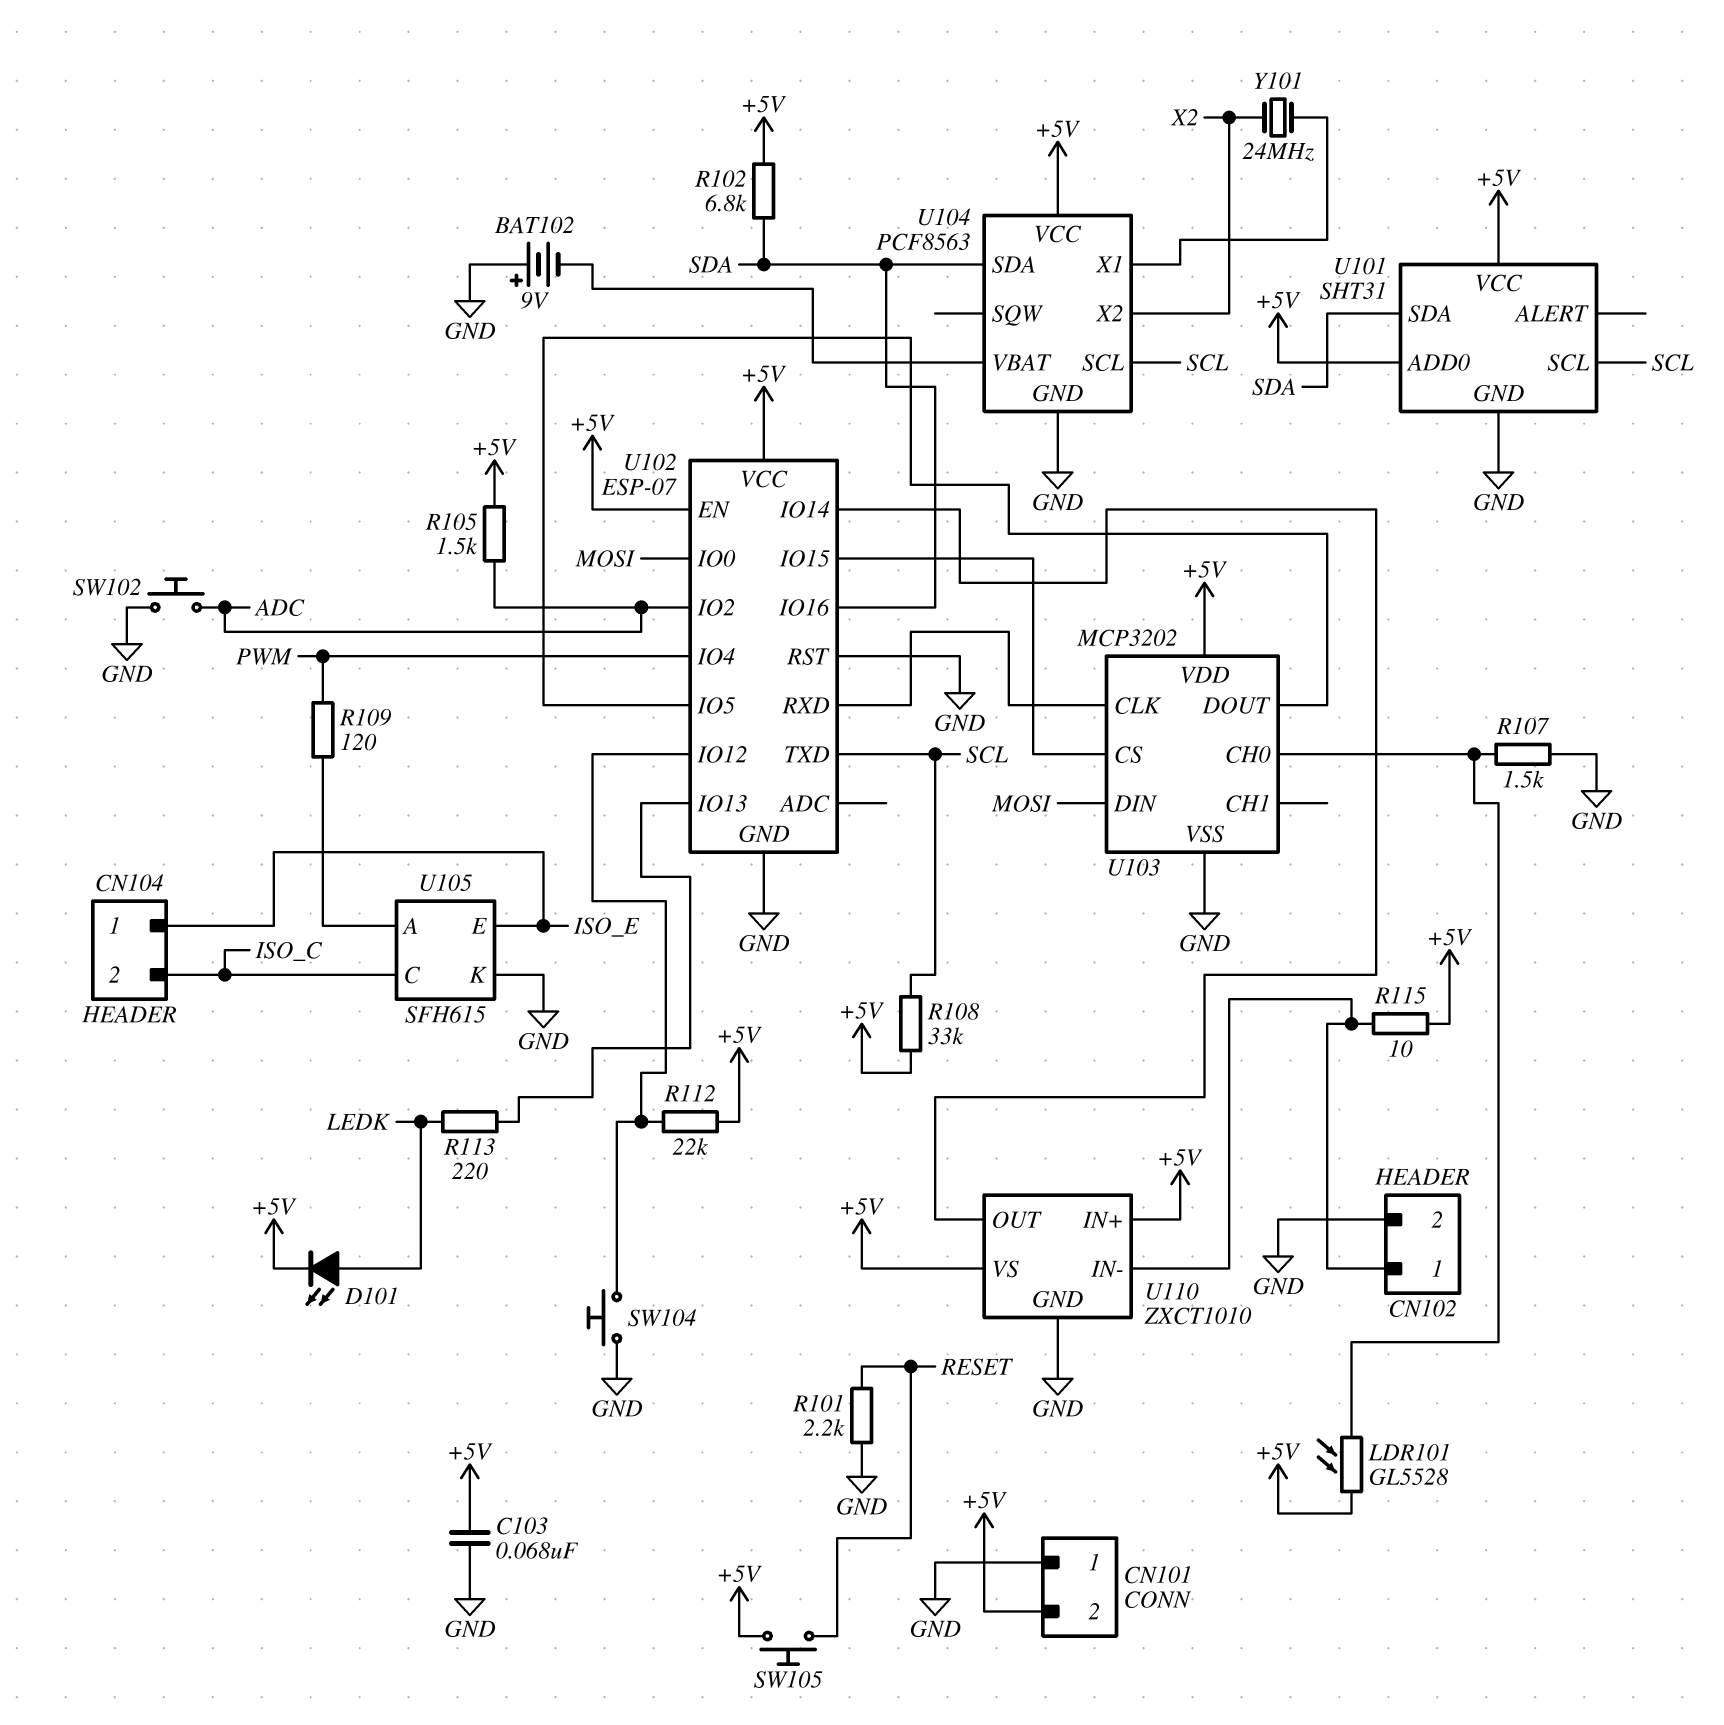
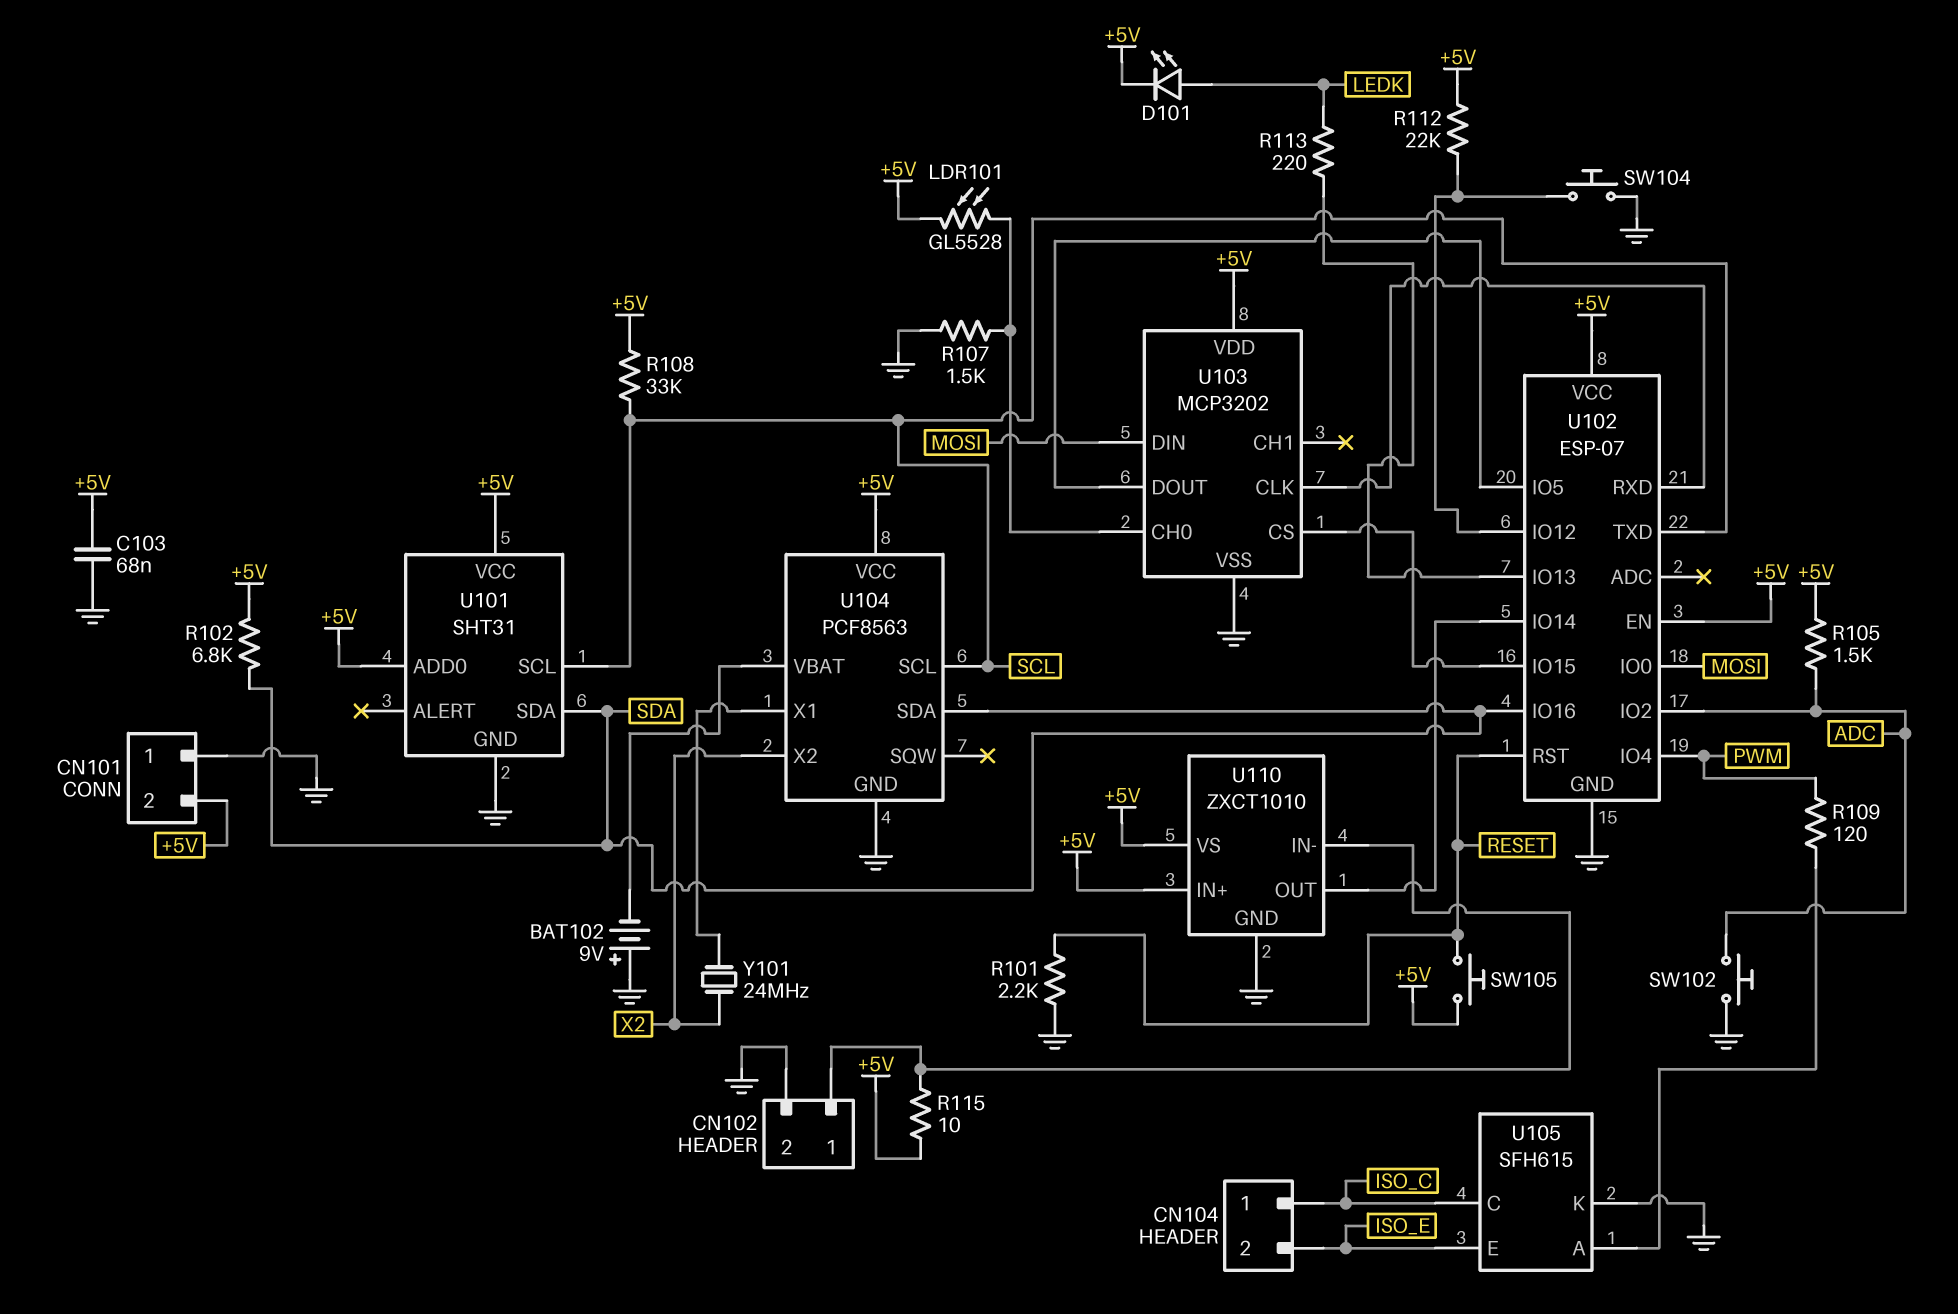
CN104 pin 1: ISO_E -> ISO_C
CN104 pin 2: ISO_C -> ISO_E
U102 pin RST: GND -> RESET

